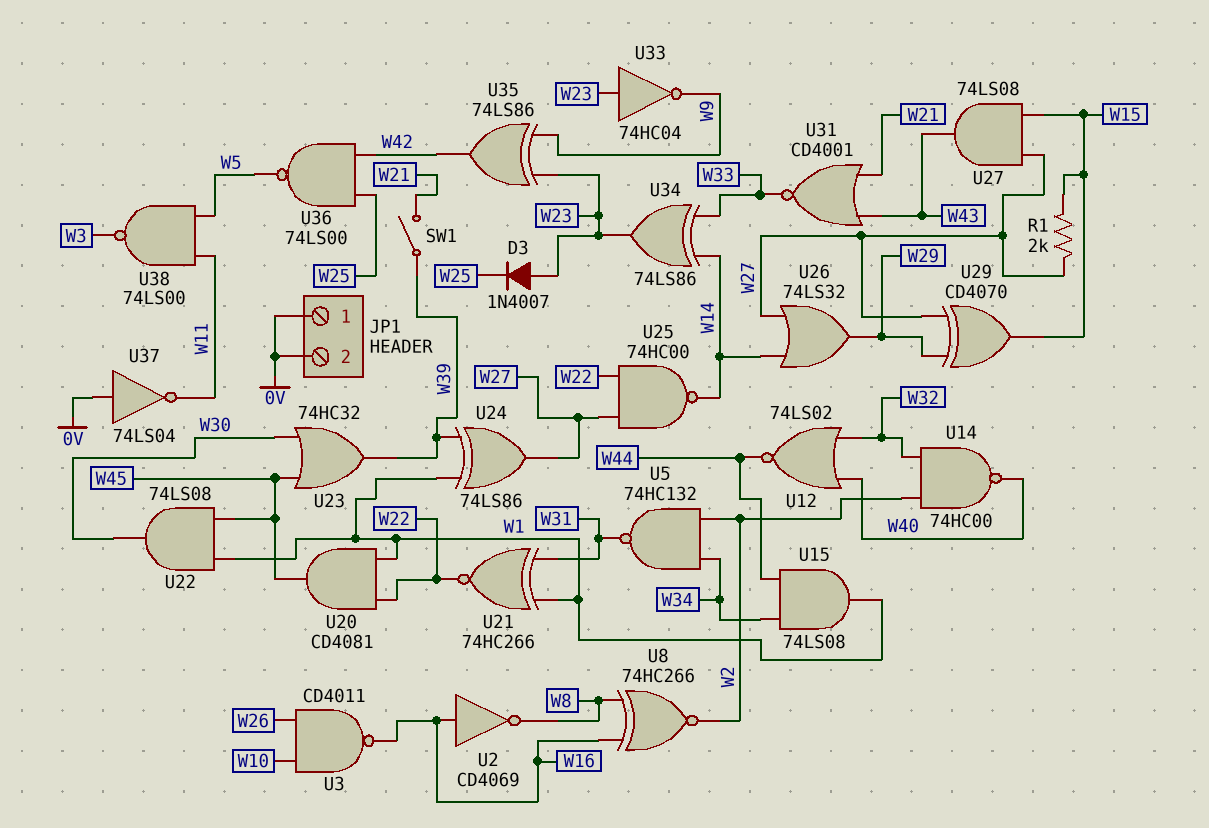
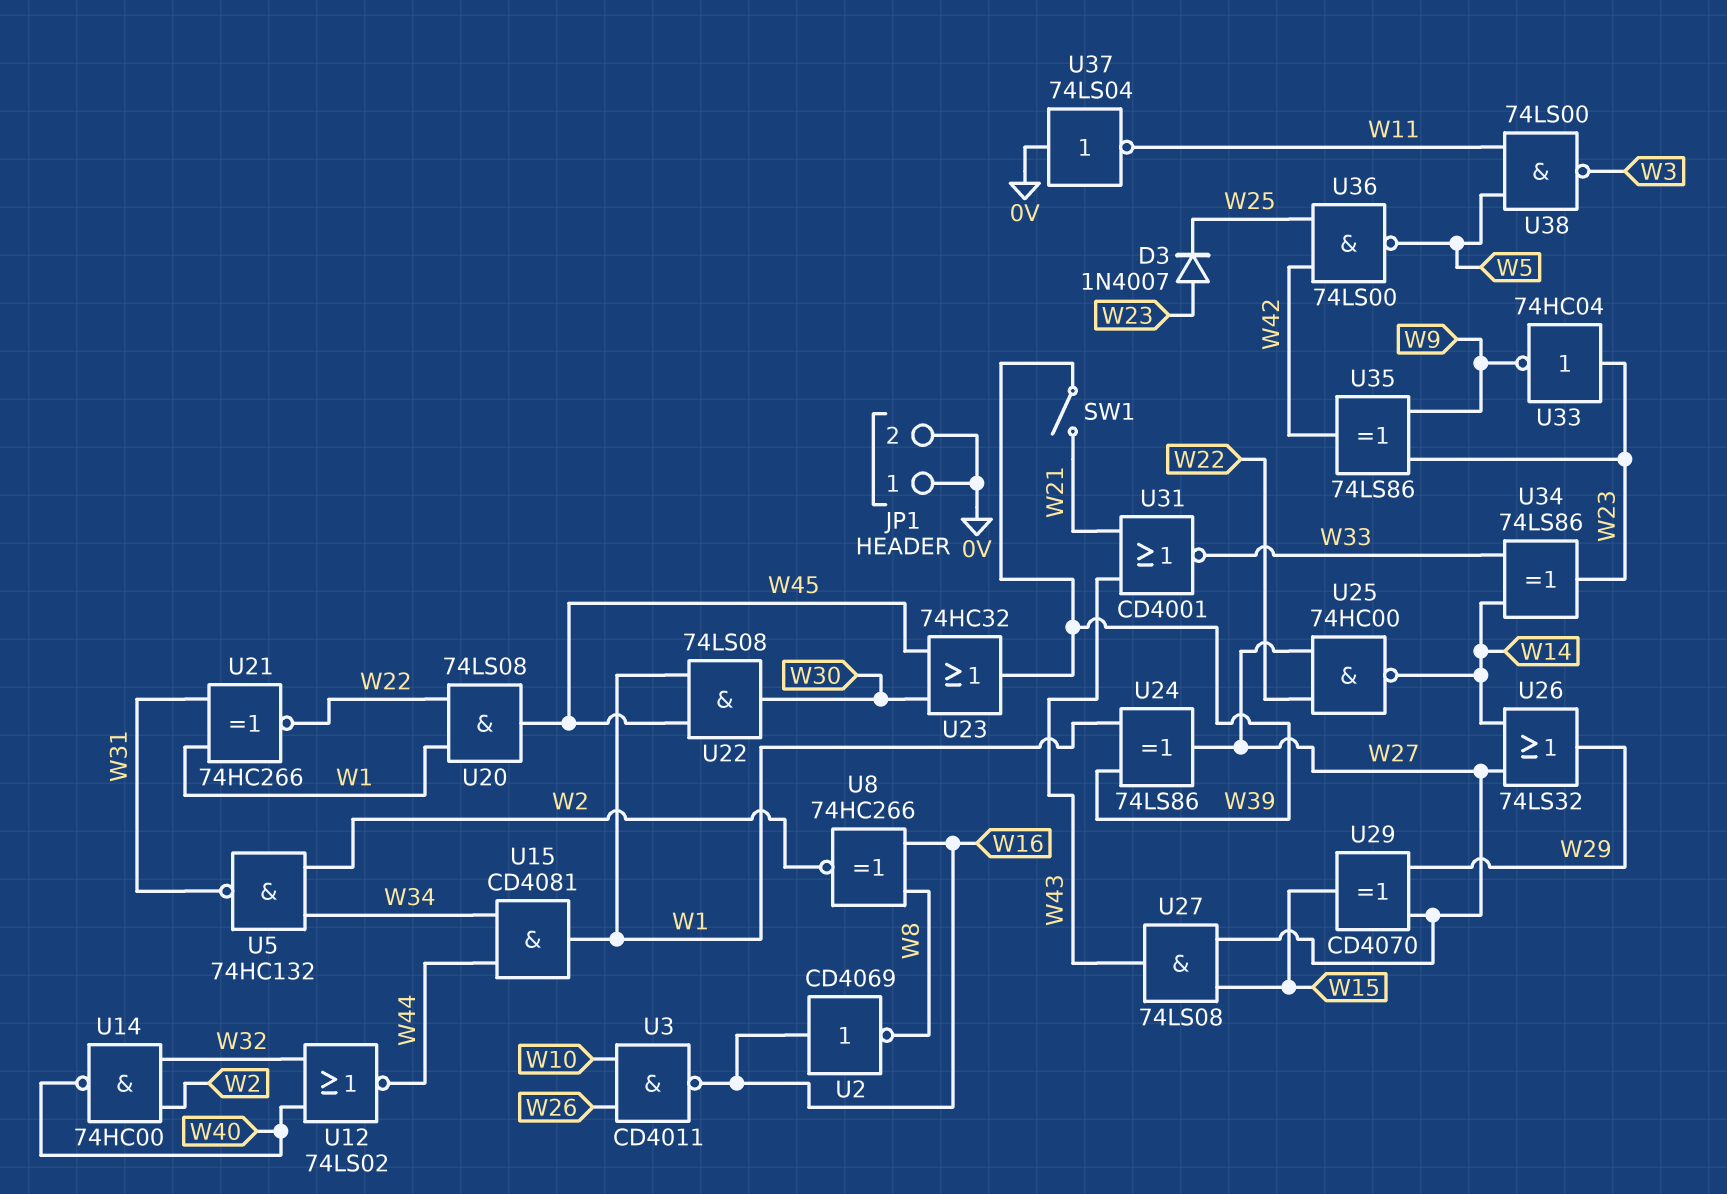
R1: 2k (W15, W27) -> none
U15: AND 74LS08 (in W34, in W44, out W1) -> AND CD4081 (in W34, in W44, out W1)
U20: AND CD4081 (in W1, in W22, out W45) -> AND 74LS08 (in W1, in W22, out W45)

